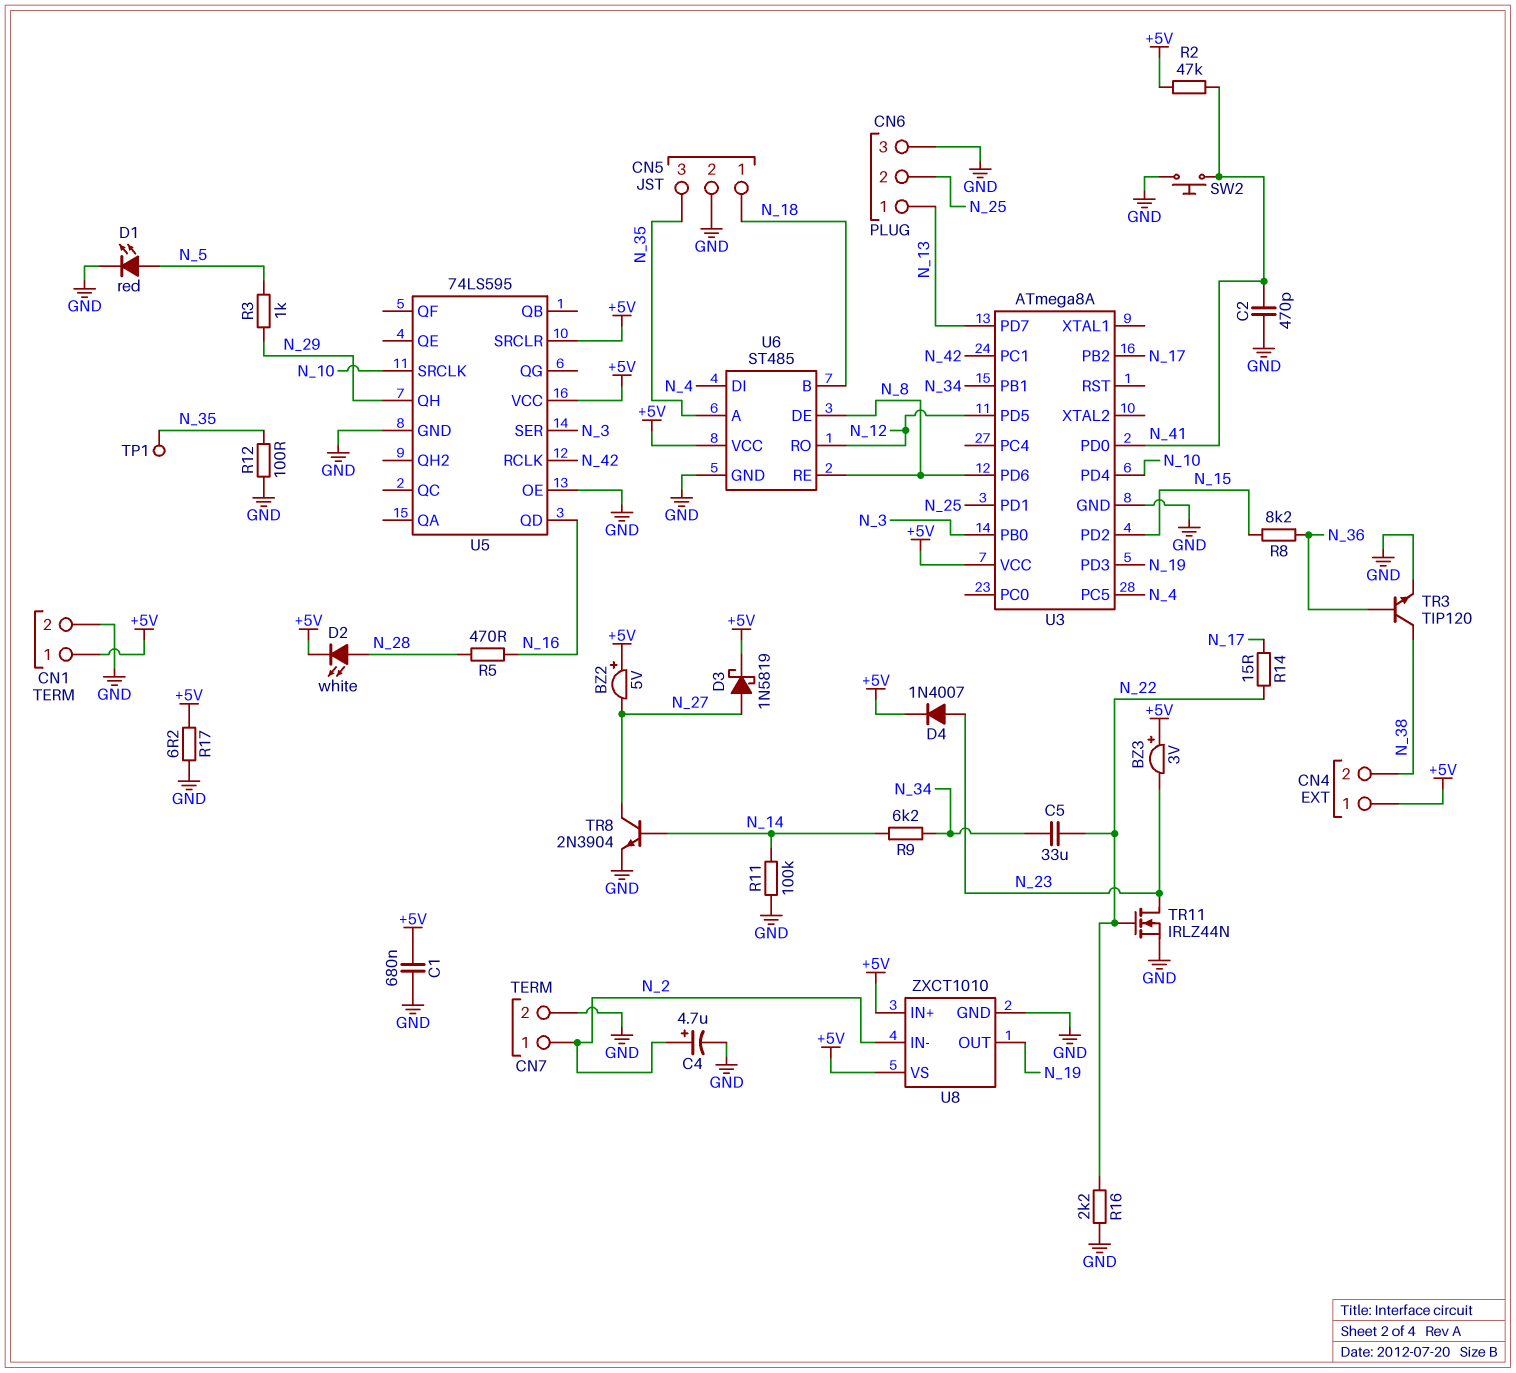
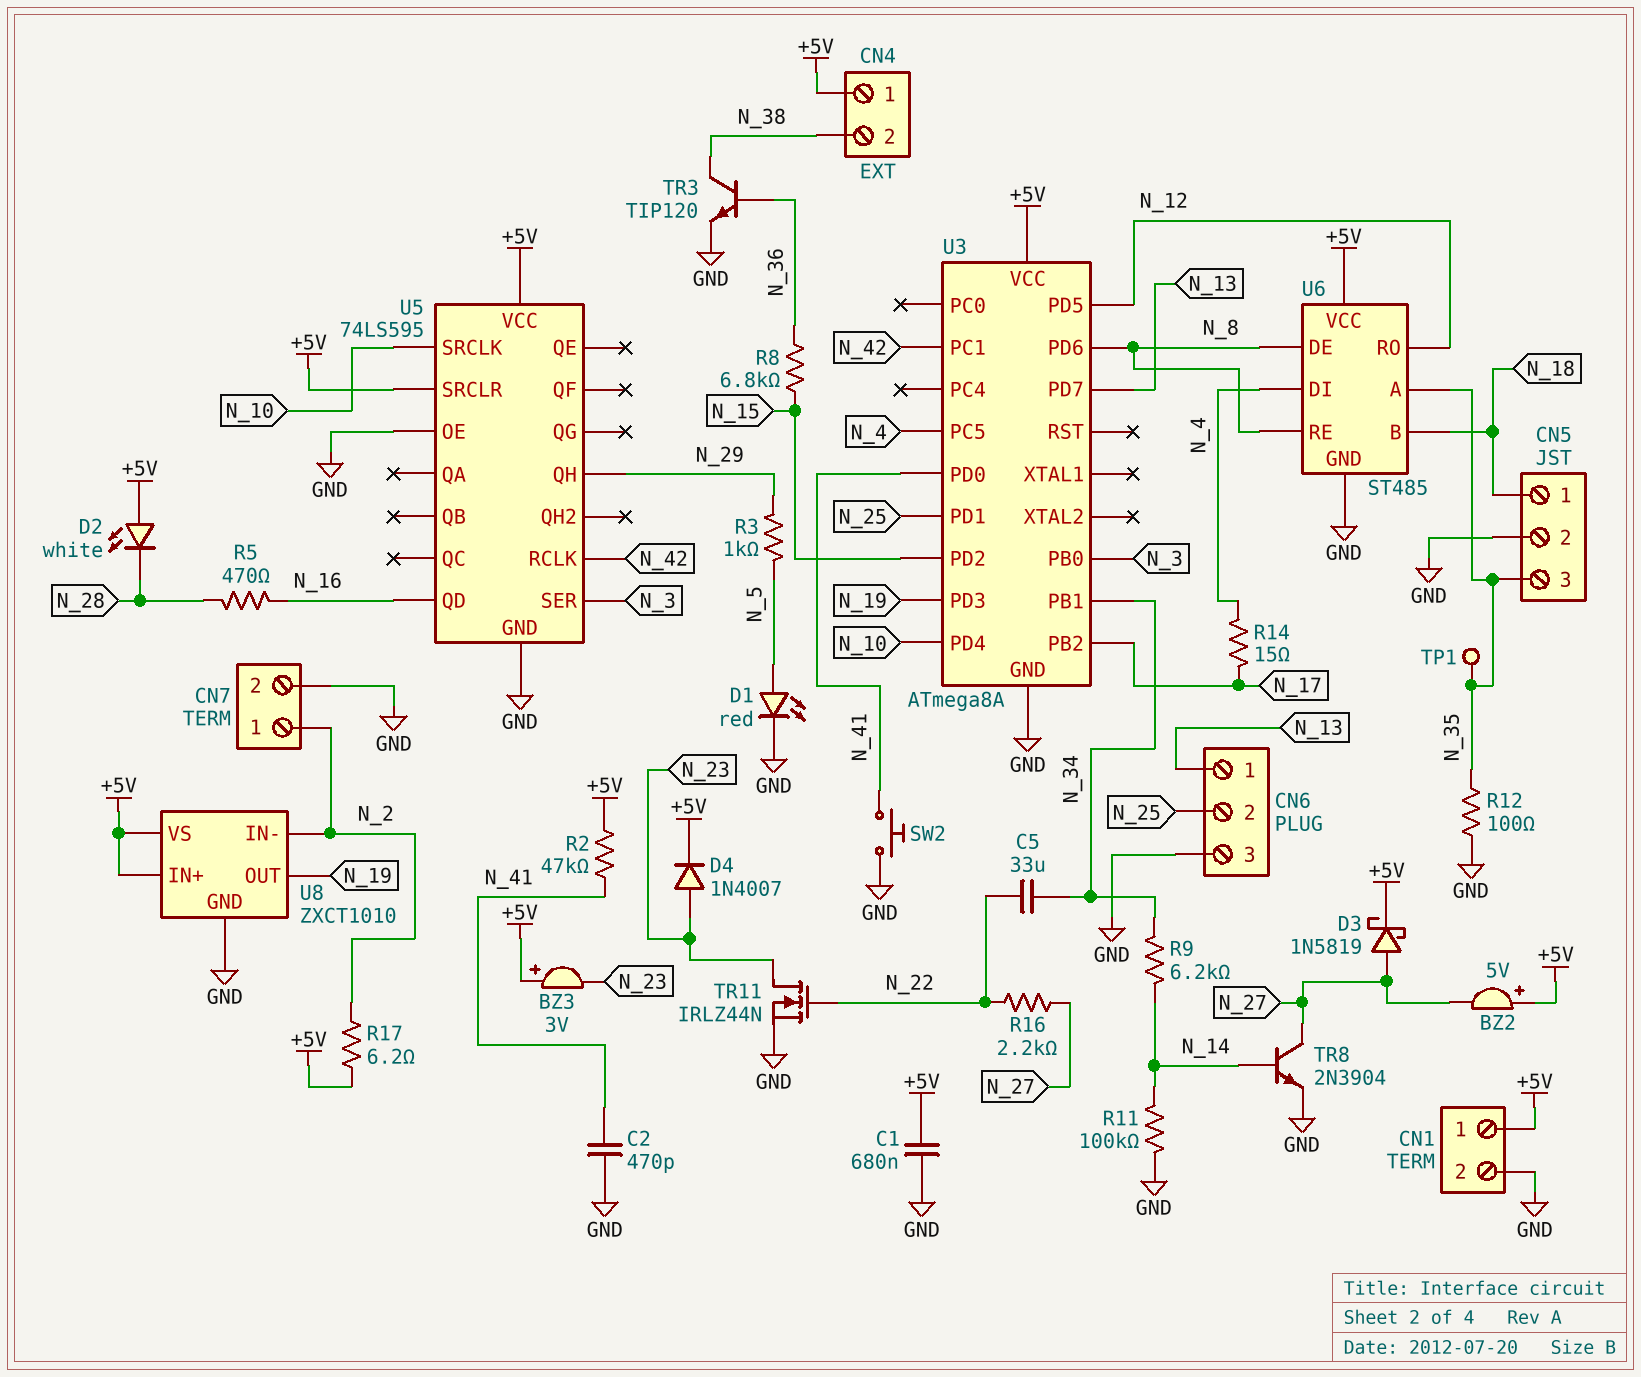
C4: 4.7uF (plus N_2, minus GND) -> none
D2: LED white (A N_28, K +5V) -> LED white (A +5V, K N_28)
R8: 8.2k (N_15, N_36) -> 6.8k (N_15, N_36)
R14: 15 (N_17, N_22) -> 15 (N_4, N_17)
R16: 2.2k (GND, N_22) -> 2.2k (N_22, N_27)
R17: 6.2 (+5V, GND) -> 6.2 (+5V, N_2)

